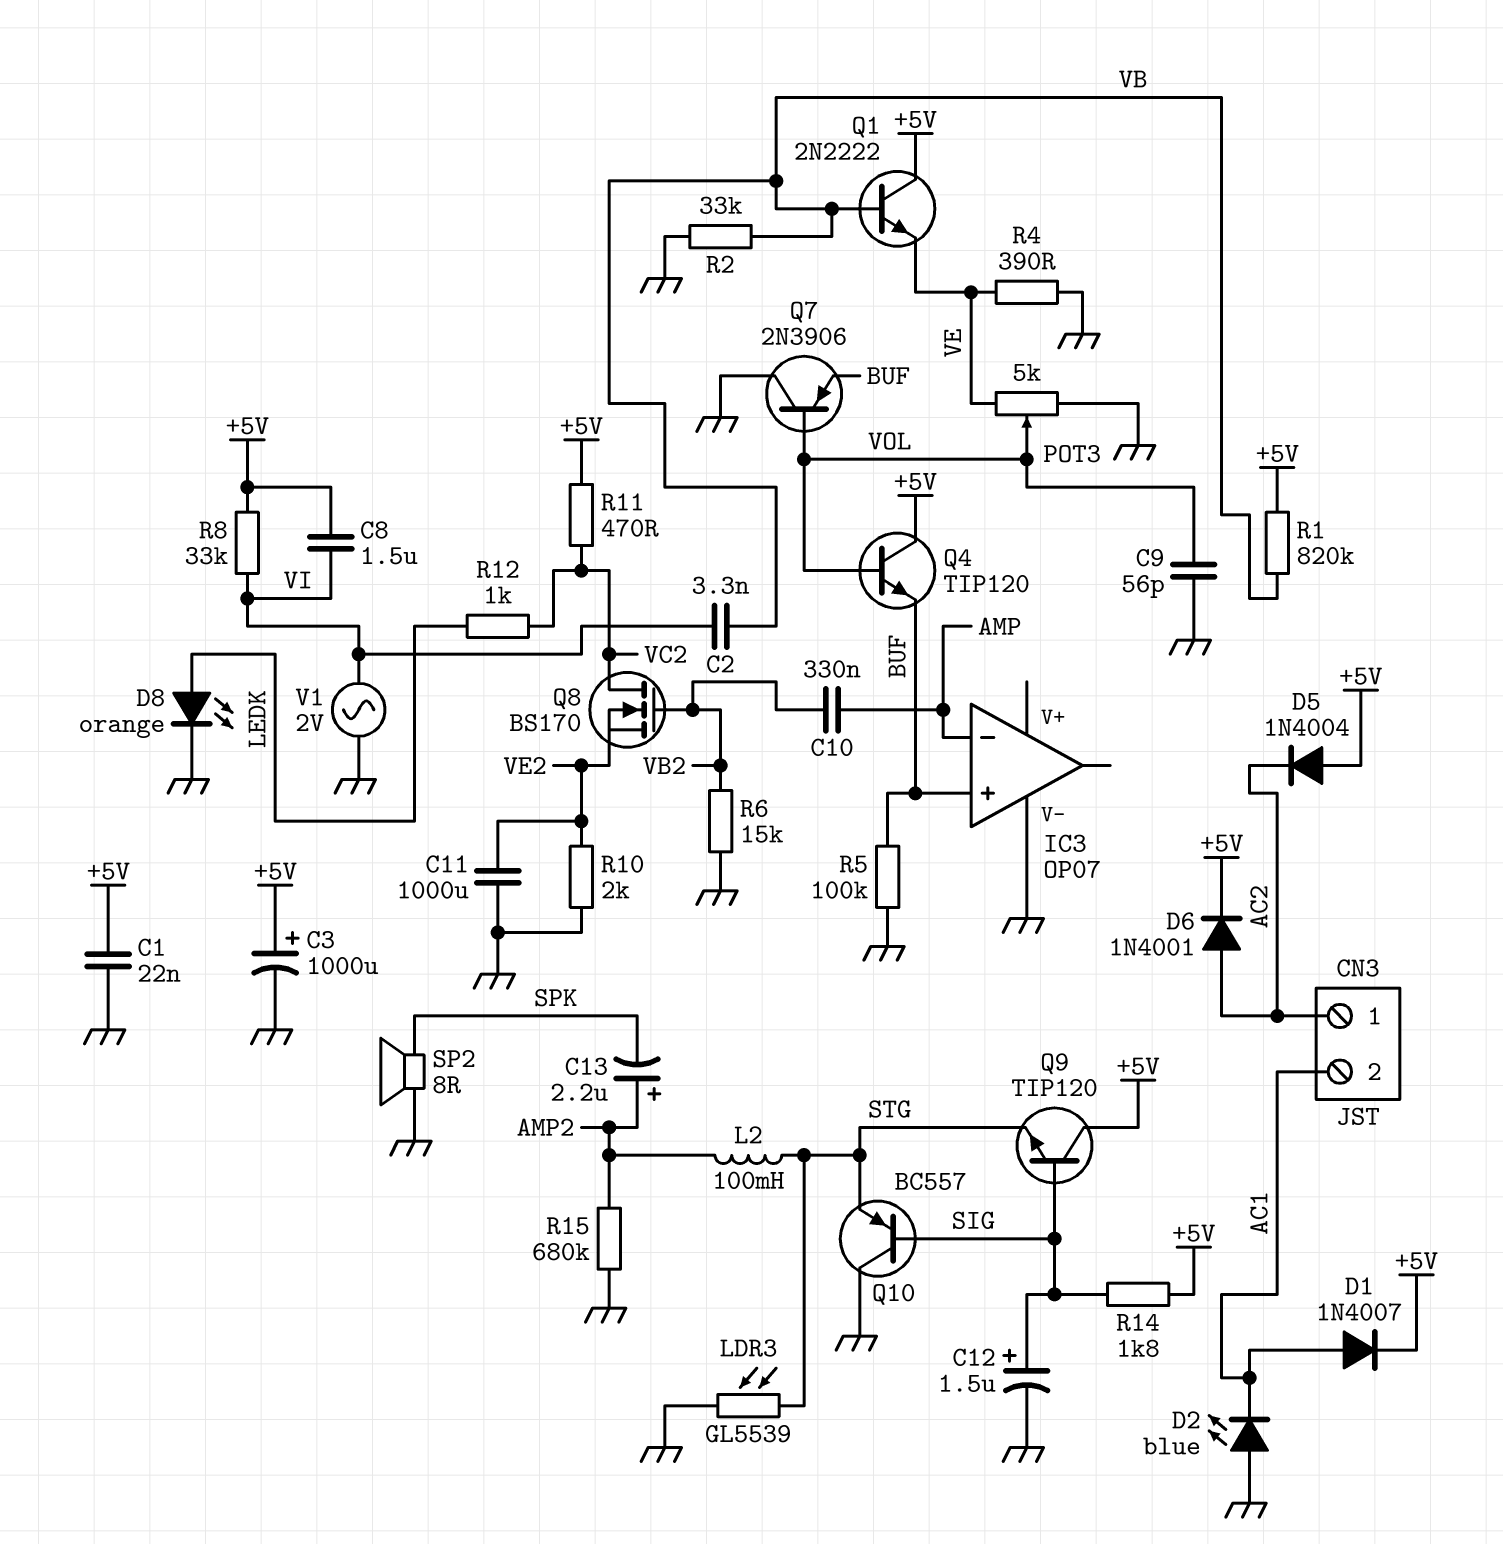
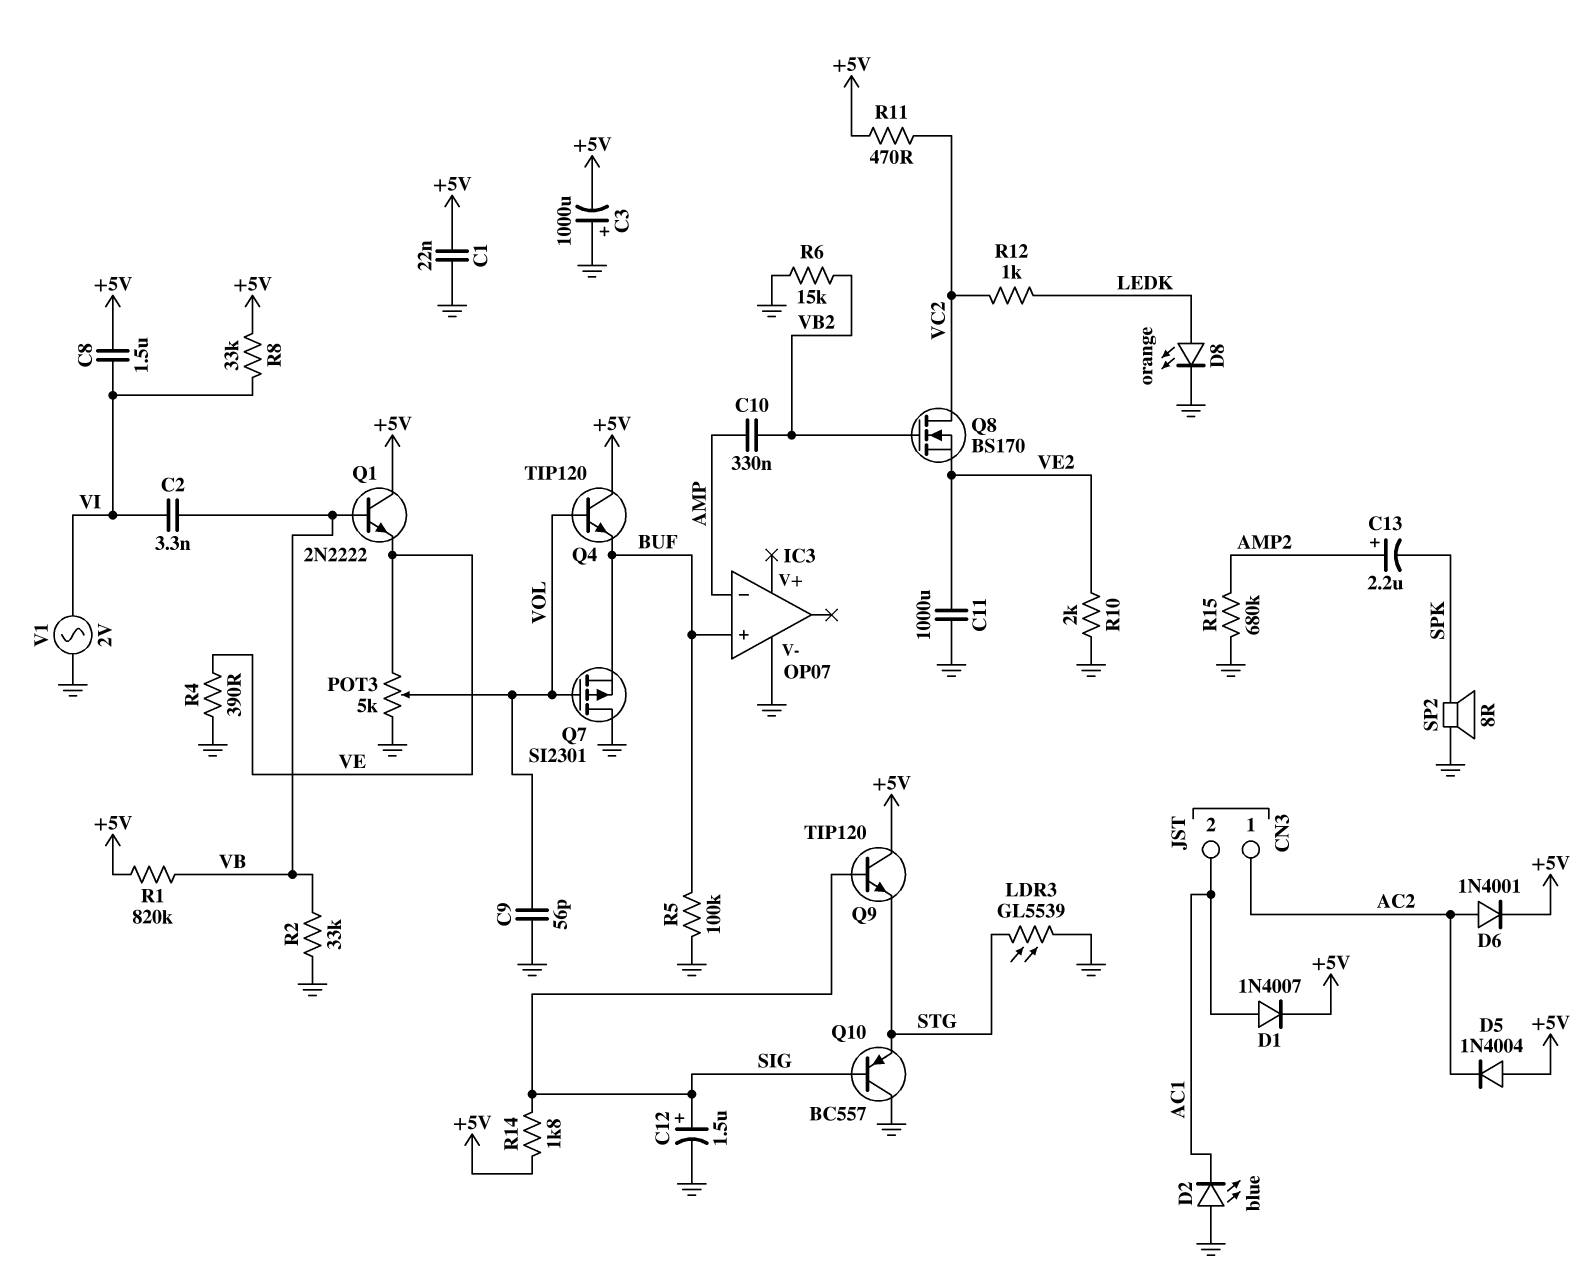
C3: 1000uF (plus +5V, minus GND) -> 1000uF (plus GND, minus +5V)
L2: 100mH (AMP2, STG) -> none
Q7: PNP 2N3906 (B VOL, C GND, E BUF) -> PMOS SI2301 (G VOL, D GND, S BUF)

